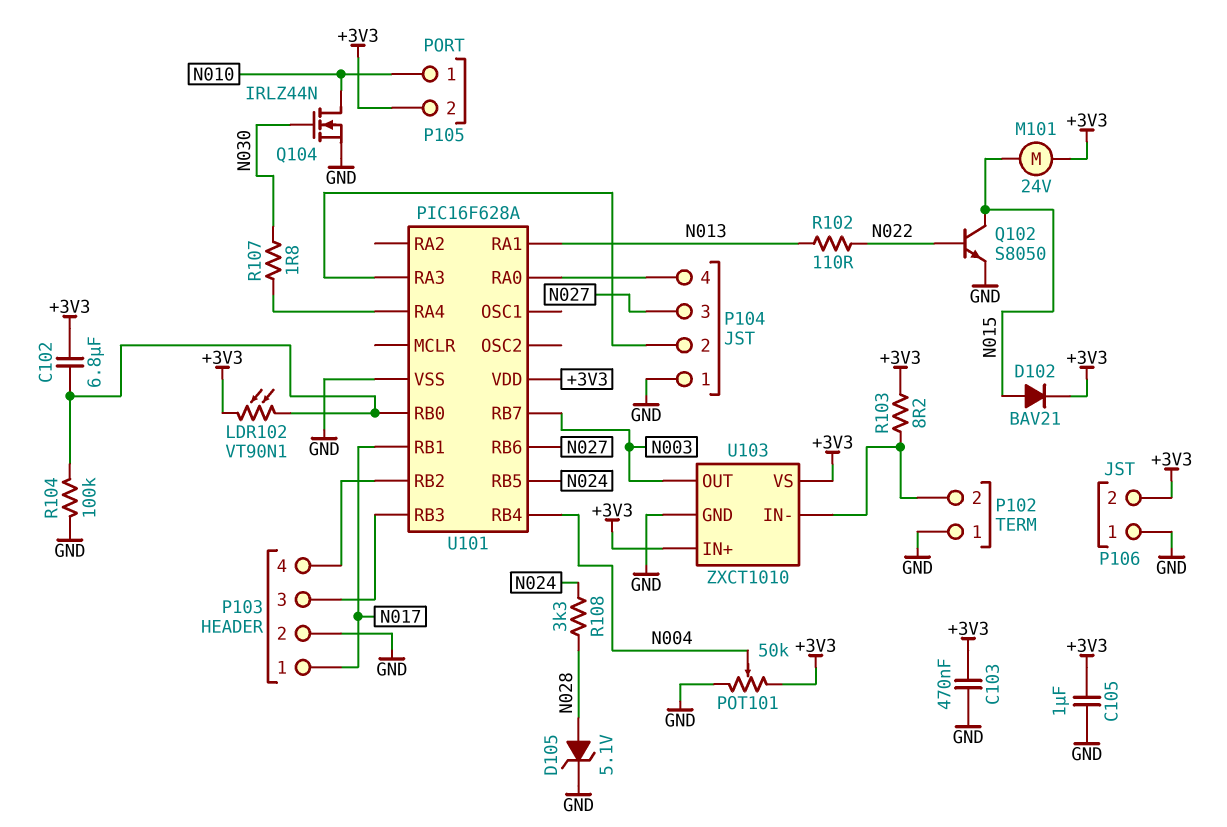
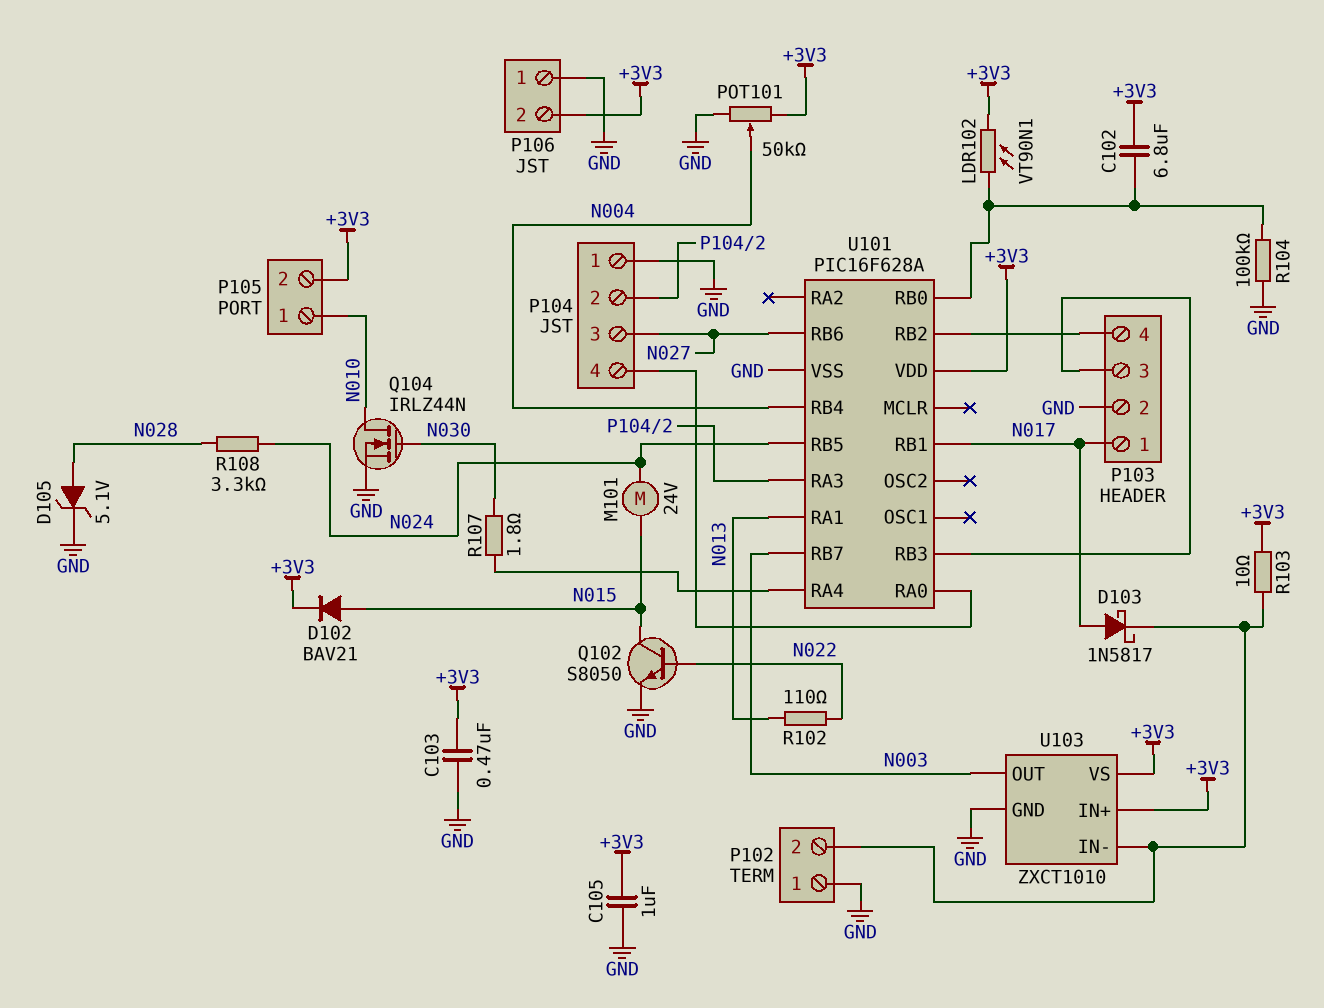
D103: none -> schottky 1N5817 (A N017, K P102/2)
M101: motor 24V (+3V3, N015) -> motor 24V (N015, N024)
R103: 8.2 (+3V3, P102/2) -> 10 (+3V3, P102/2)

